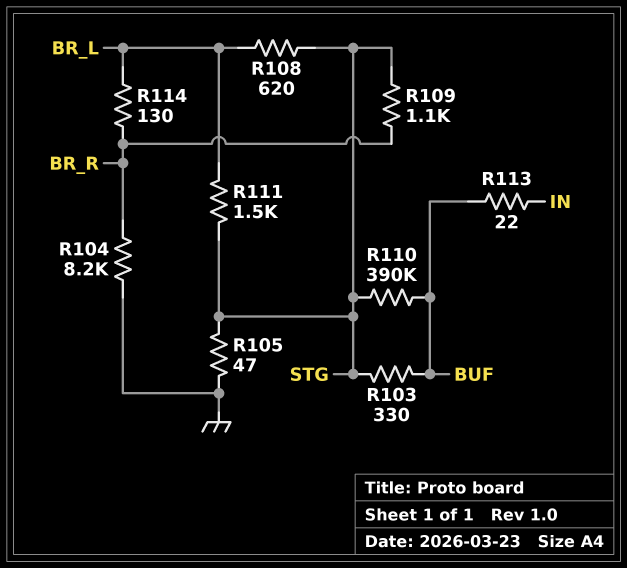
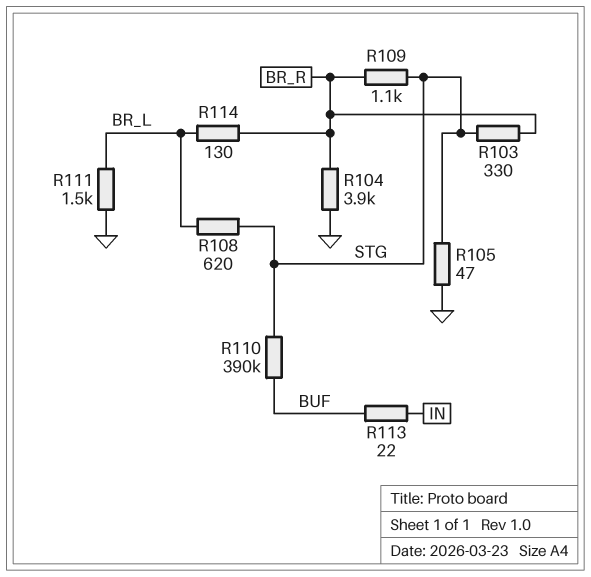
R103: 330 (BUF, STG) -> 330 (BR_R, STG)
R104: 8.2k (BR_R, GND) -> 3.9k (BR_R, GND)
R111: 1.5k (BR_L, STG) -> 1.5k (BR_L, GND)

